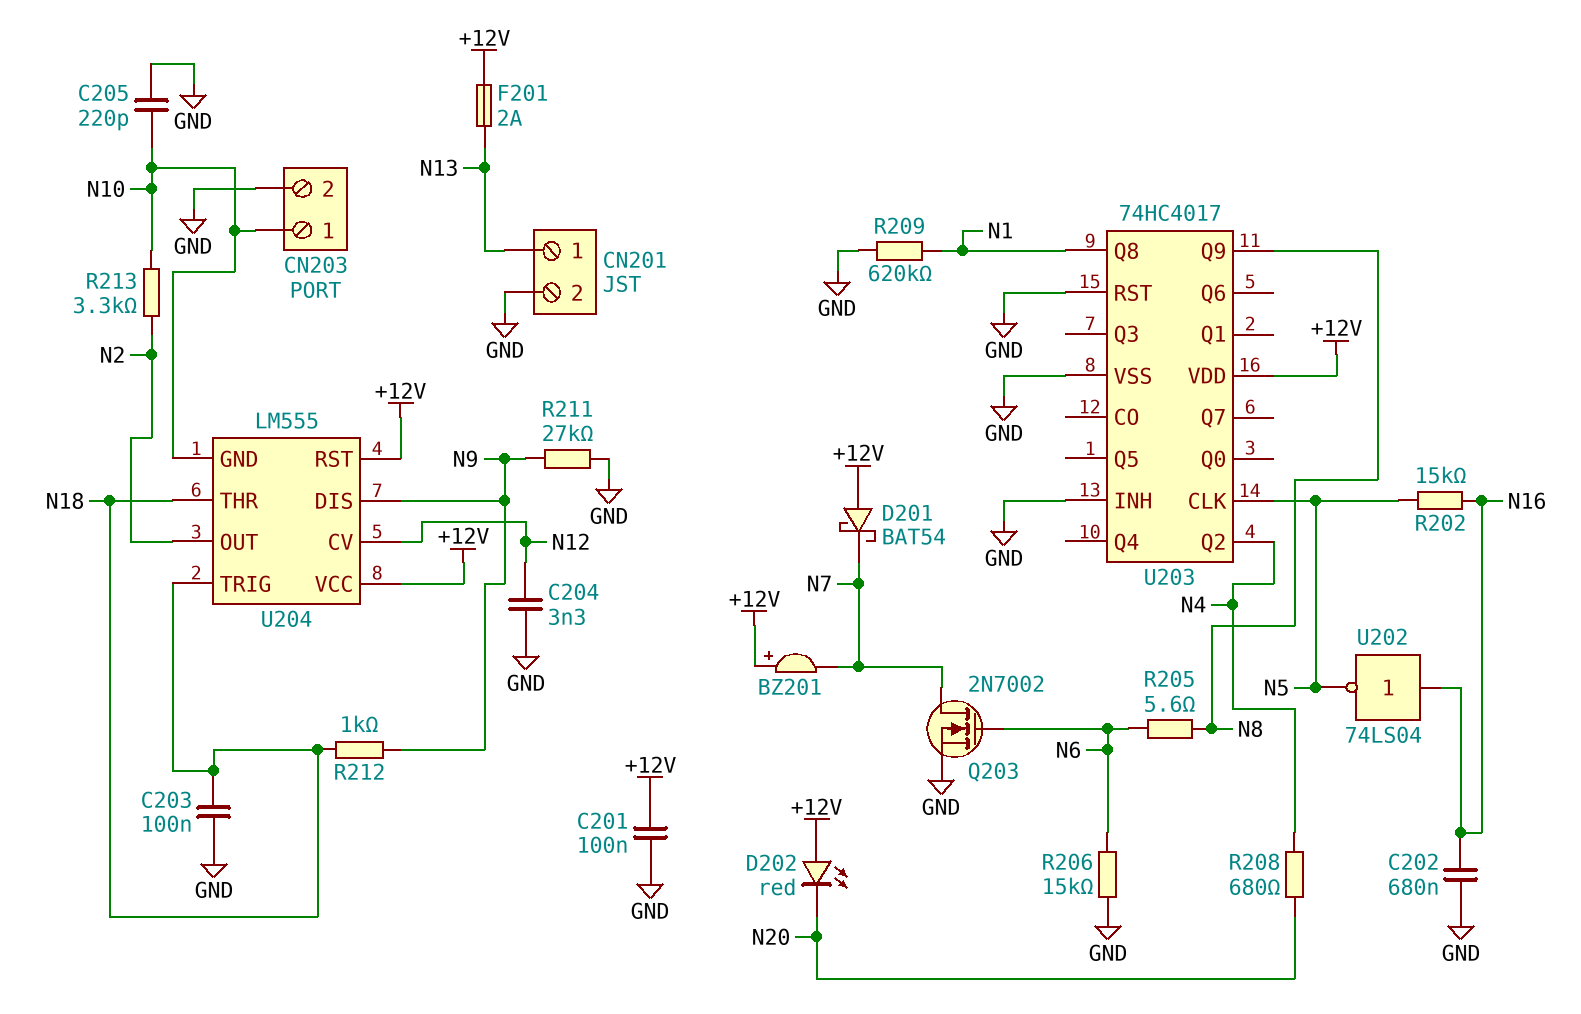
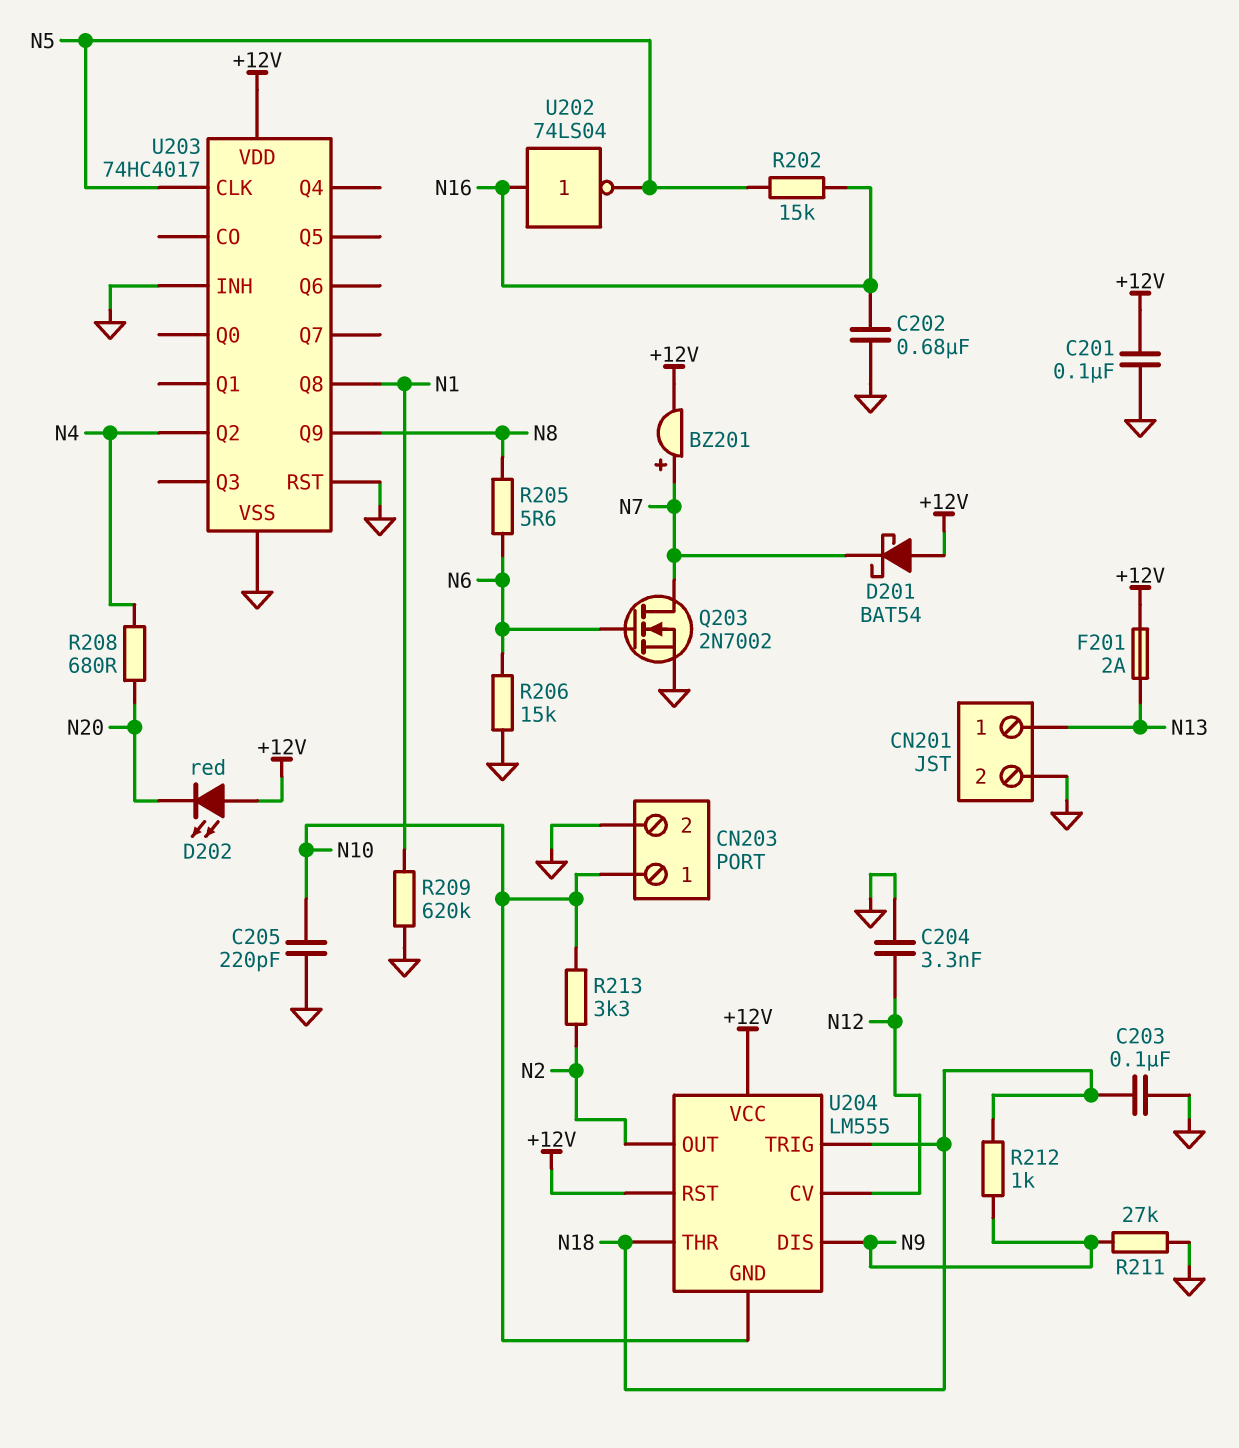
BZ201: buzzer (plus +12V, minus N7) -> buzzer (plus N7, minus +12V)

